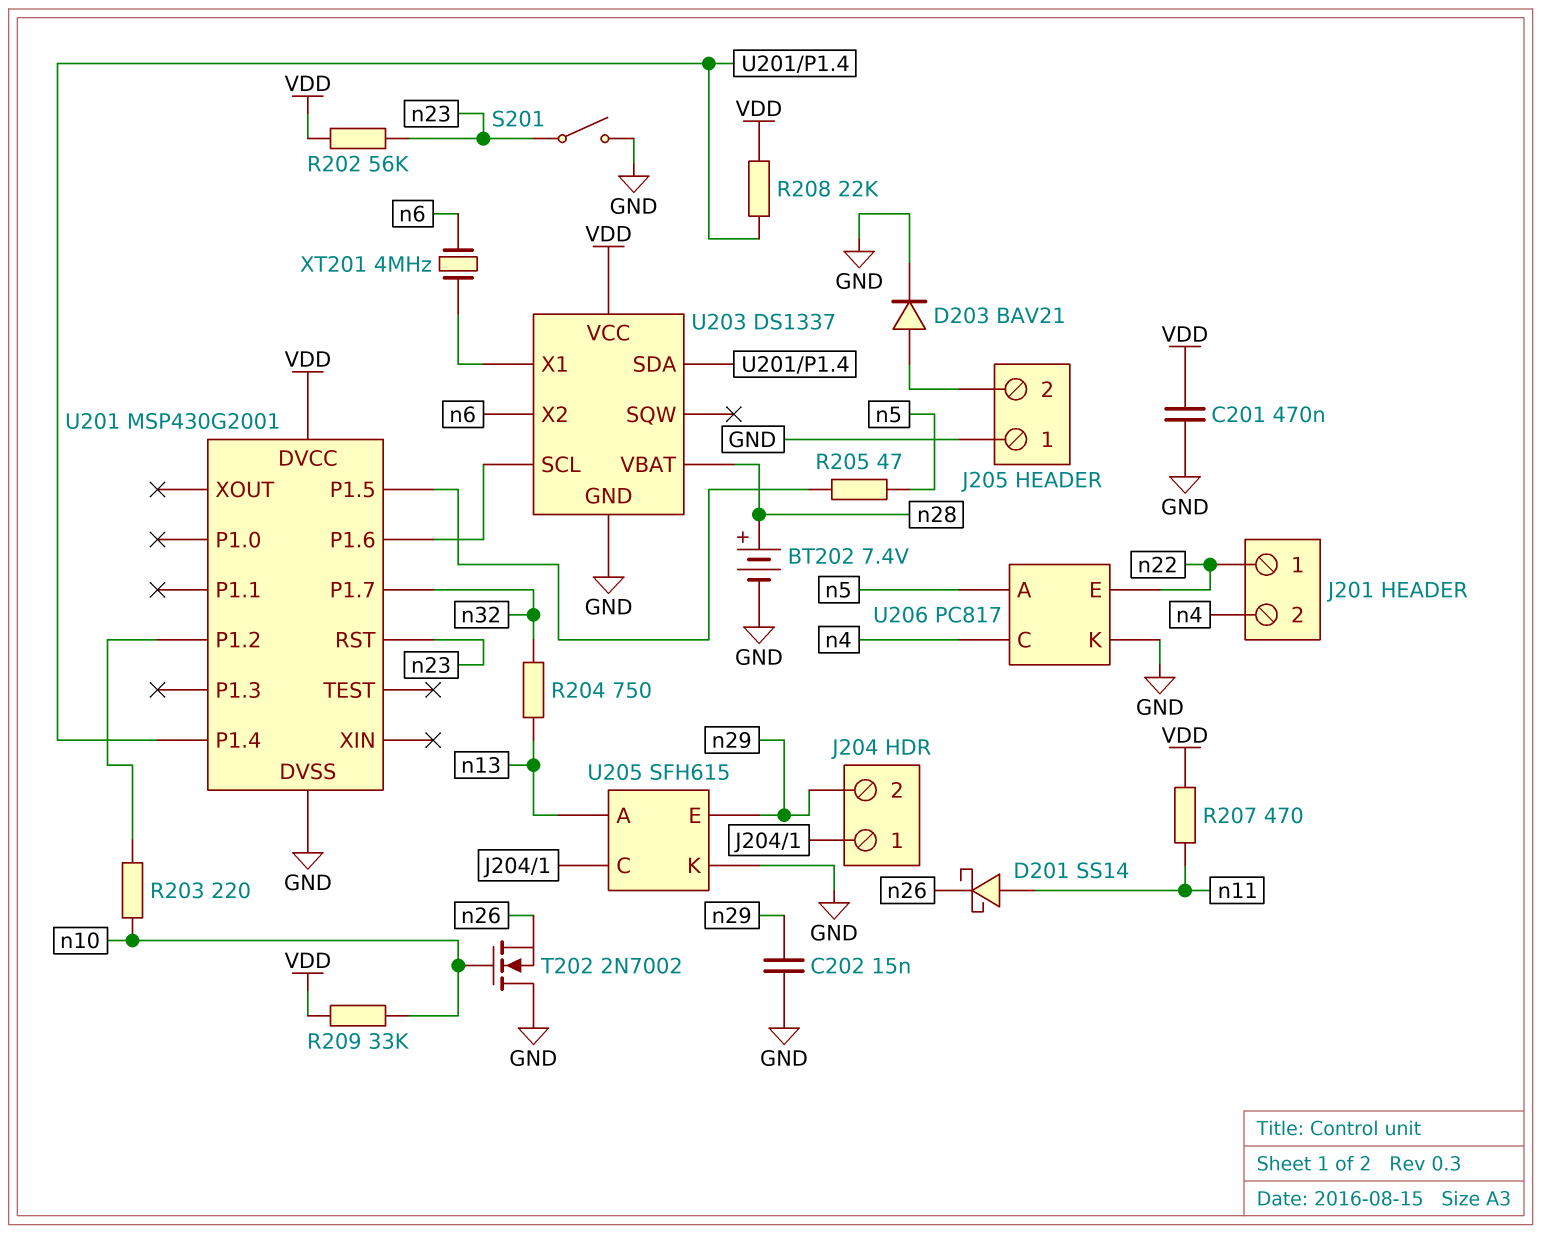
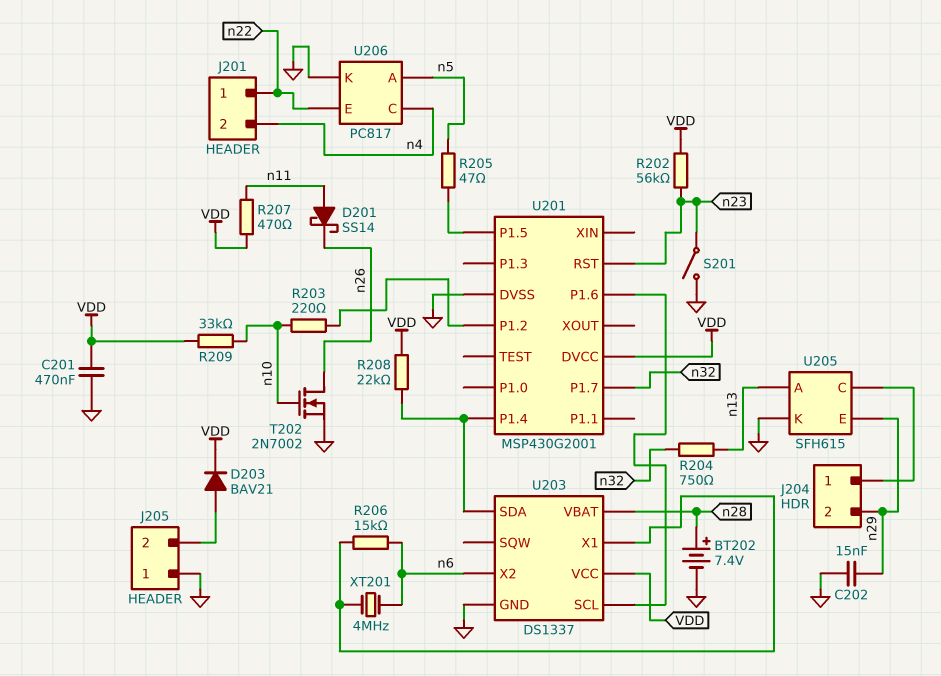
D203: diode BAV21 (A J205/2, K GND) -> diode BAV21 (A J205/2, K VDD)
R206: none -> 15k (U203/X1, n6)
T202: NMOS 2N7002 (G n10, D GND, S n26) -> NMOS 2N7002 (G n10, D n26, S GND)

